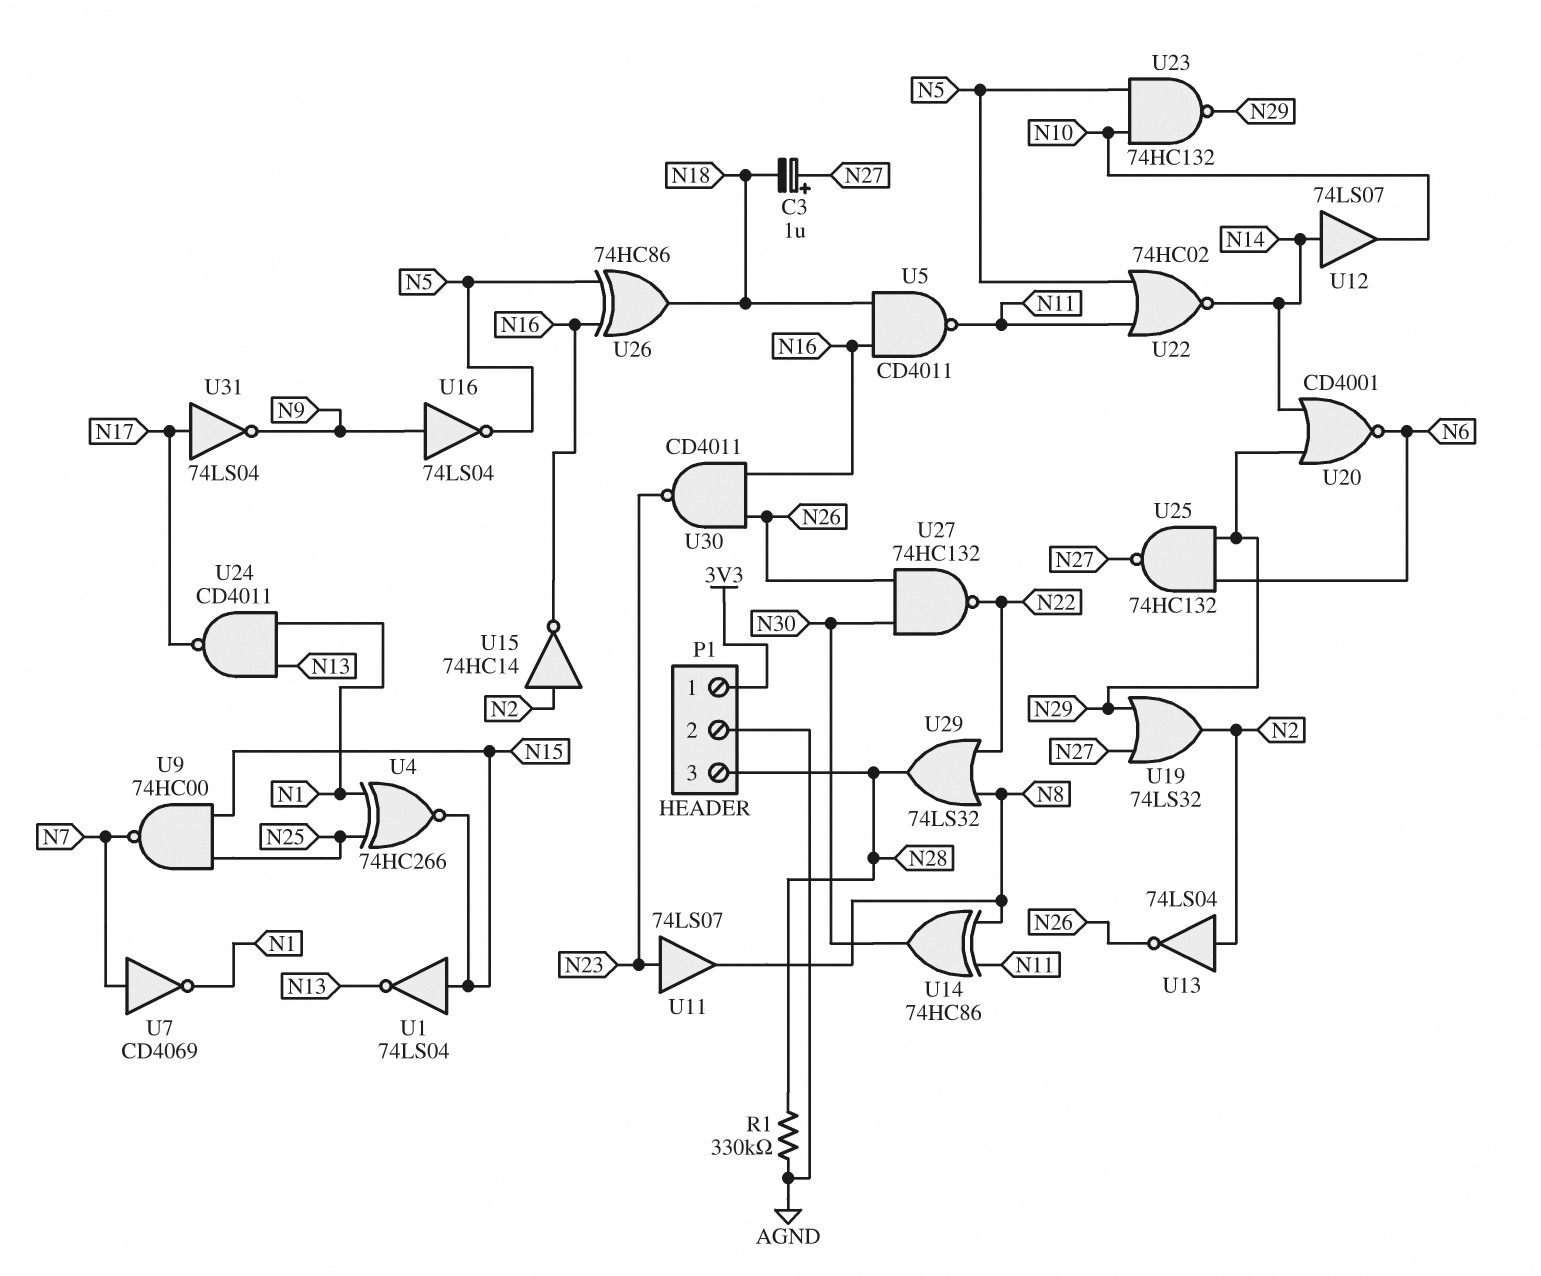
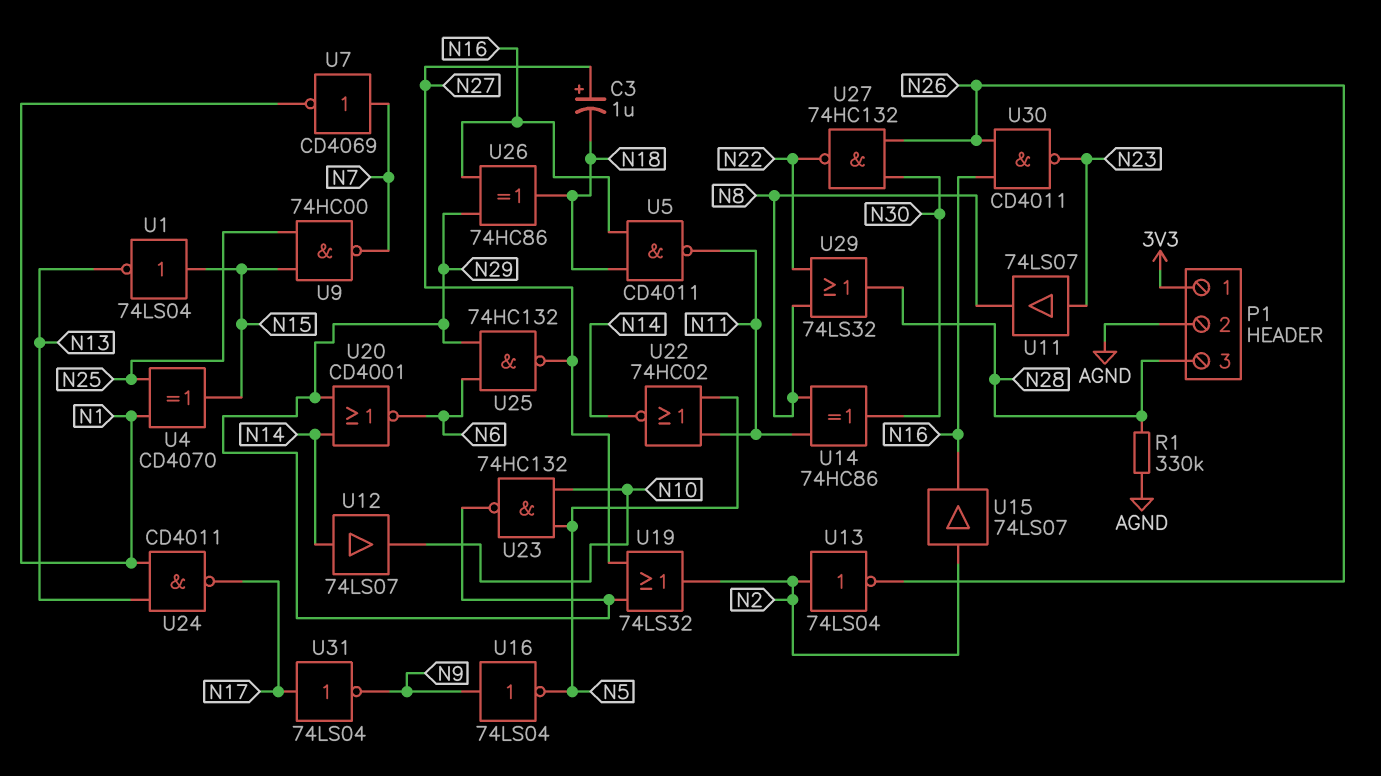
U4: XNOR 74HC266 (in N1, in N25, out N15) -> XOR CD4070 (in N1, in N25, out N15)
U15: NOT 74HC14 (in N2, out N16) -> buffer 74LS07 (in N2, out N16)
U26: XOR 74HC86 (in N5, in N16, out N18) -> XOR 74HC86 (in N16, in N29, out N18)

